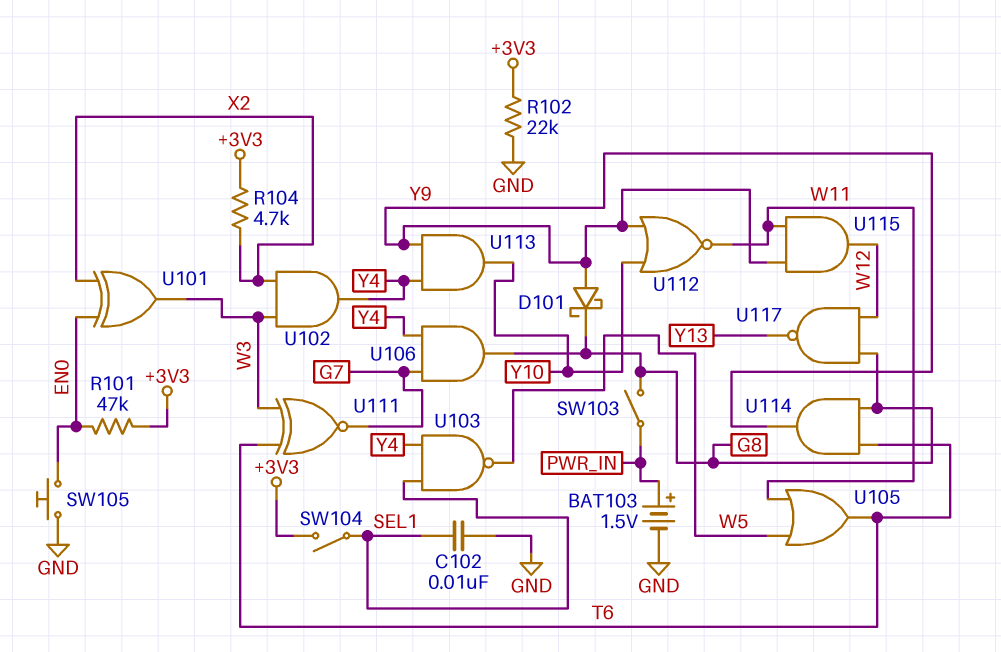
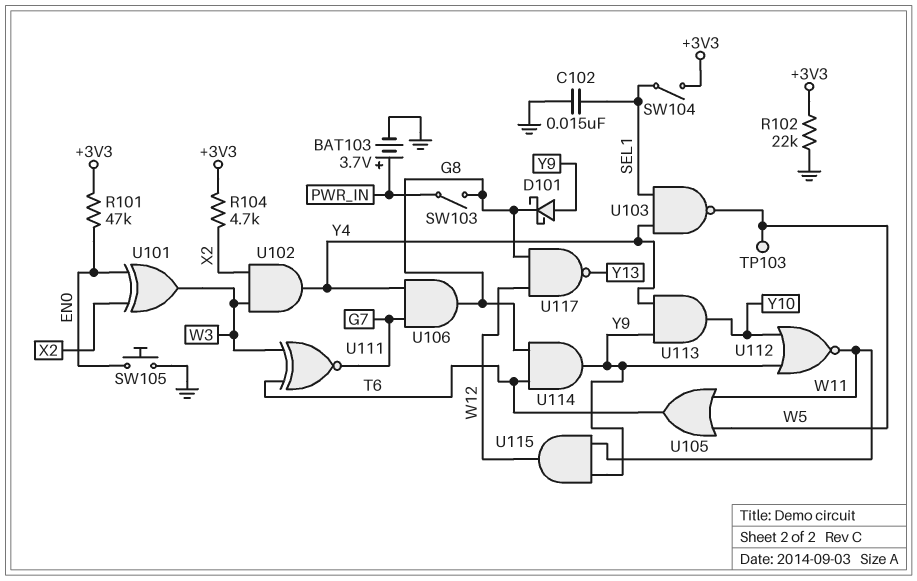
BAT103: 1.5V (plus PWR_IN, minus GND) -> 3.7V (plus PWR_IN, minus GND)
C102: 10nF (GND, SEL1) -> 15nF (GND, SEL1)
TP103: none -> test point (W5)

